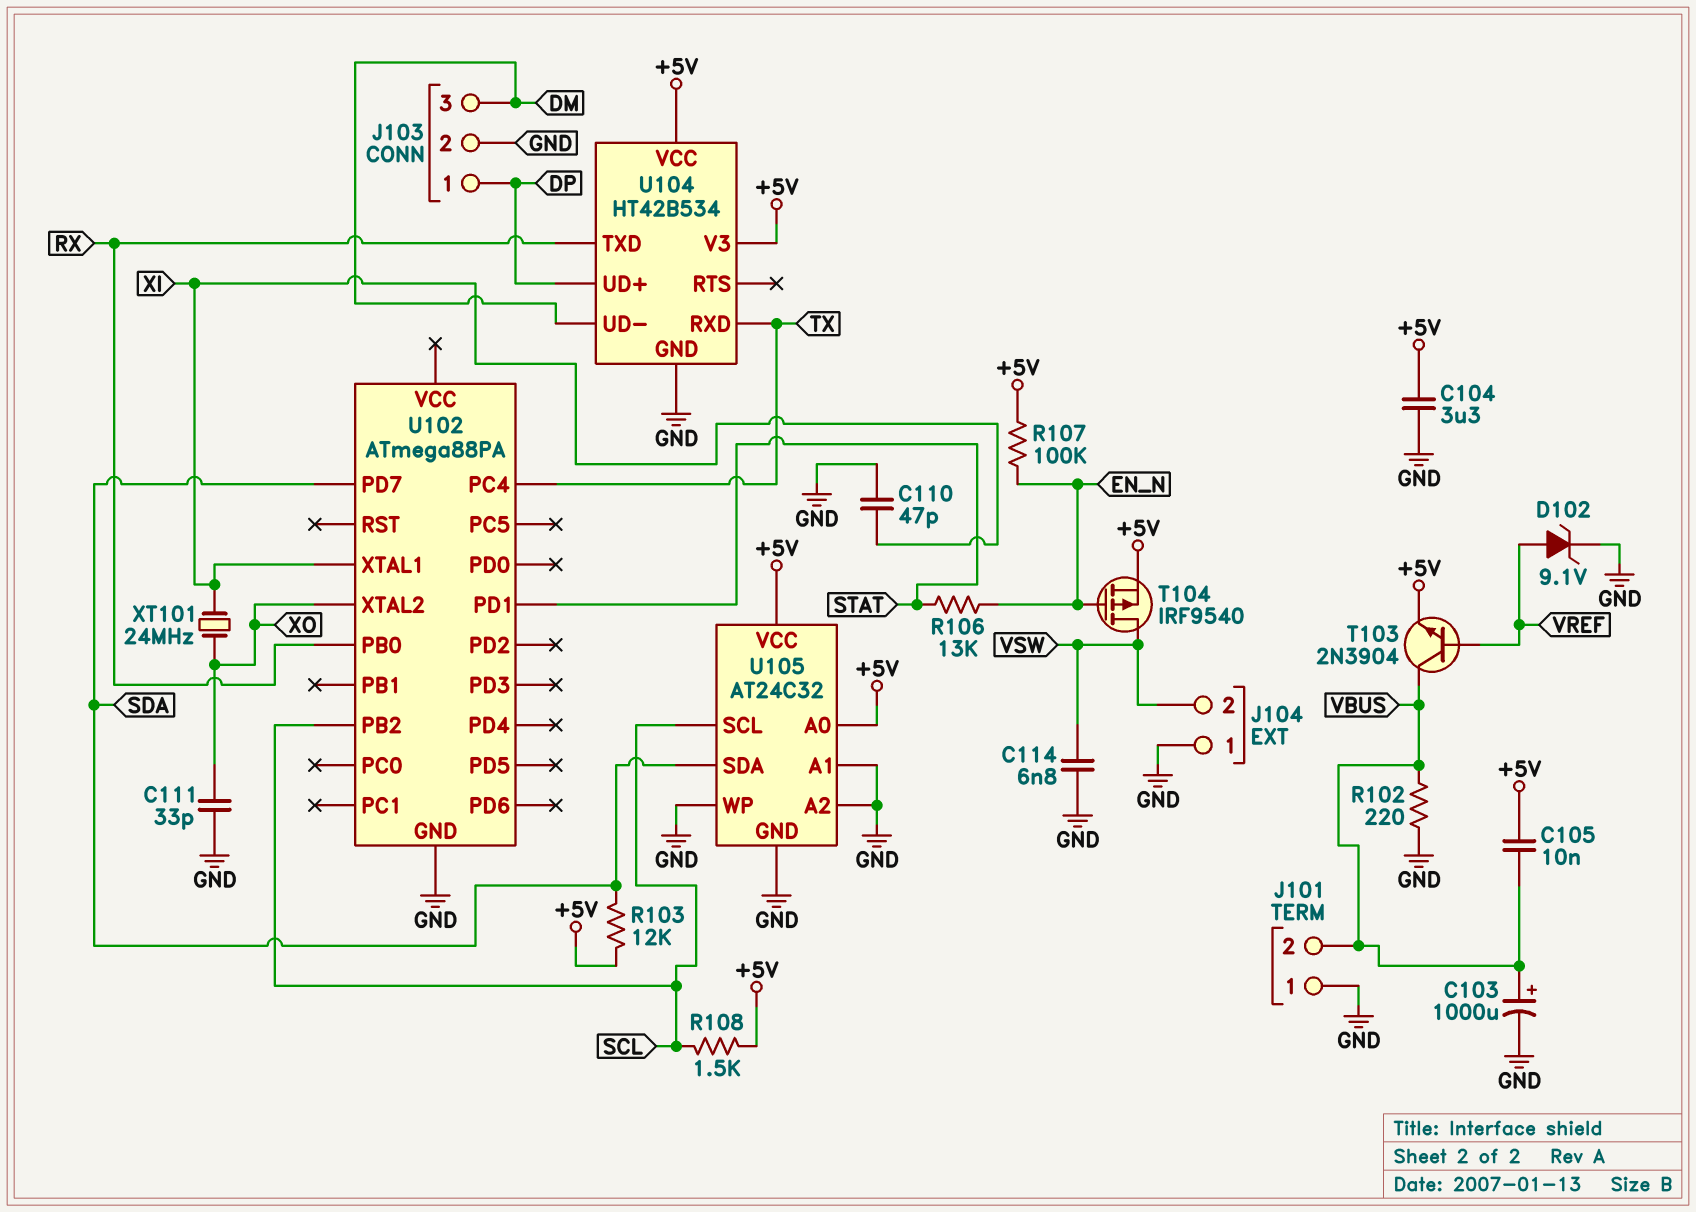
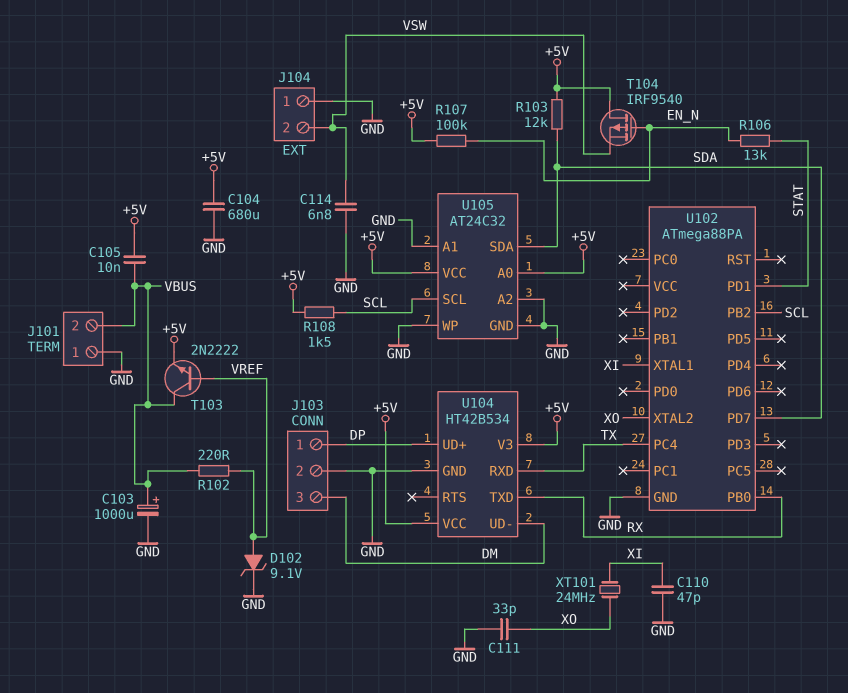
C104: 3.3uF (+5V, GND) -> 680uF (+5V, GND)
R102: 220 (GND, VBUS) -> 220 (VBUS, VREF)
T103: NPN 2N3904 (B VREF, C VBUS, E +5V) -> NPN 2N2222 (B VREF, C VBUS, E +5V)
T104: PMOS IRF9540 (G EN_N, D VSW, S +5V) -> PMOS IRF9540 (G EN_N, D +5V, S VSW)

